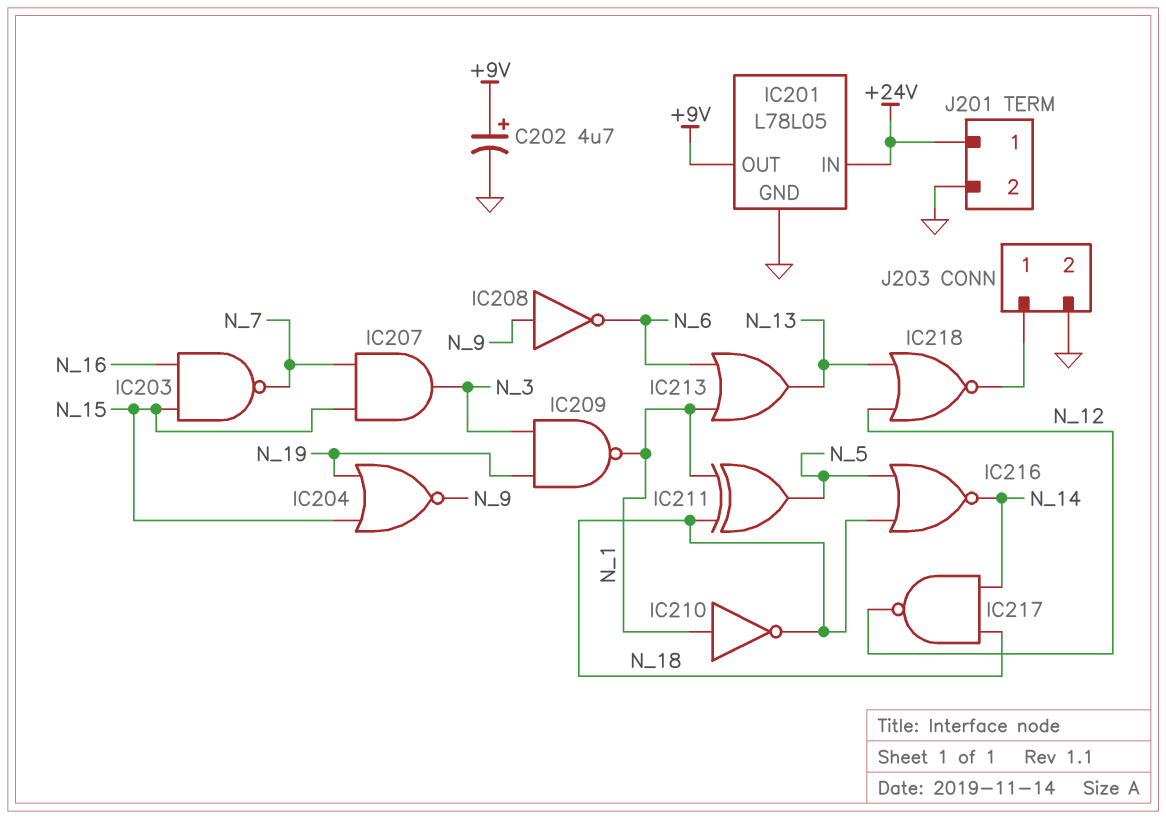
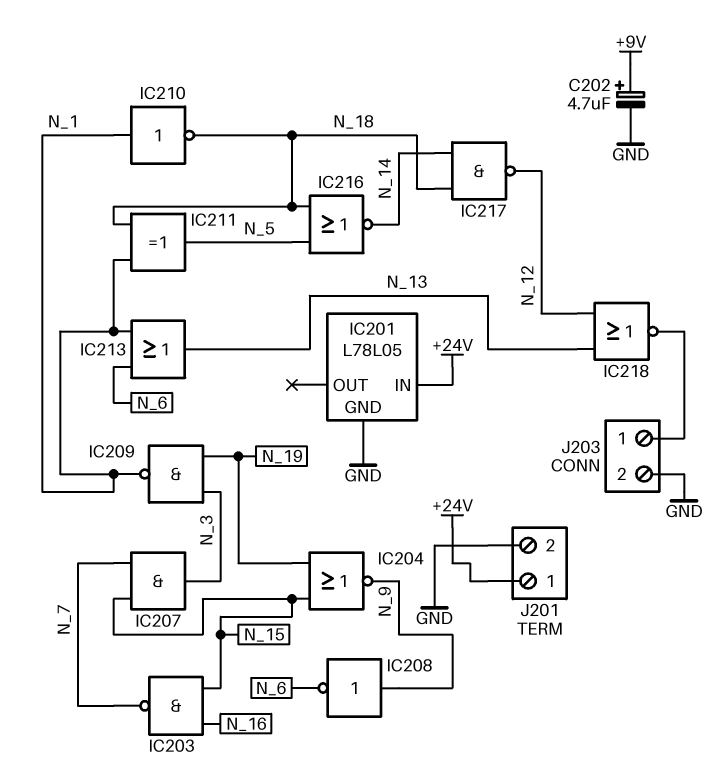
IC201 pin OUT: +9V -> none

